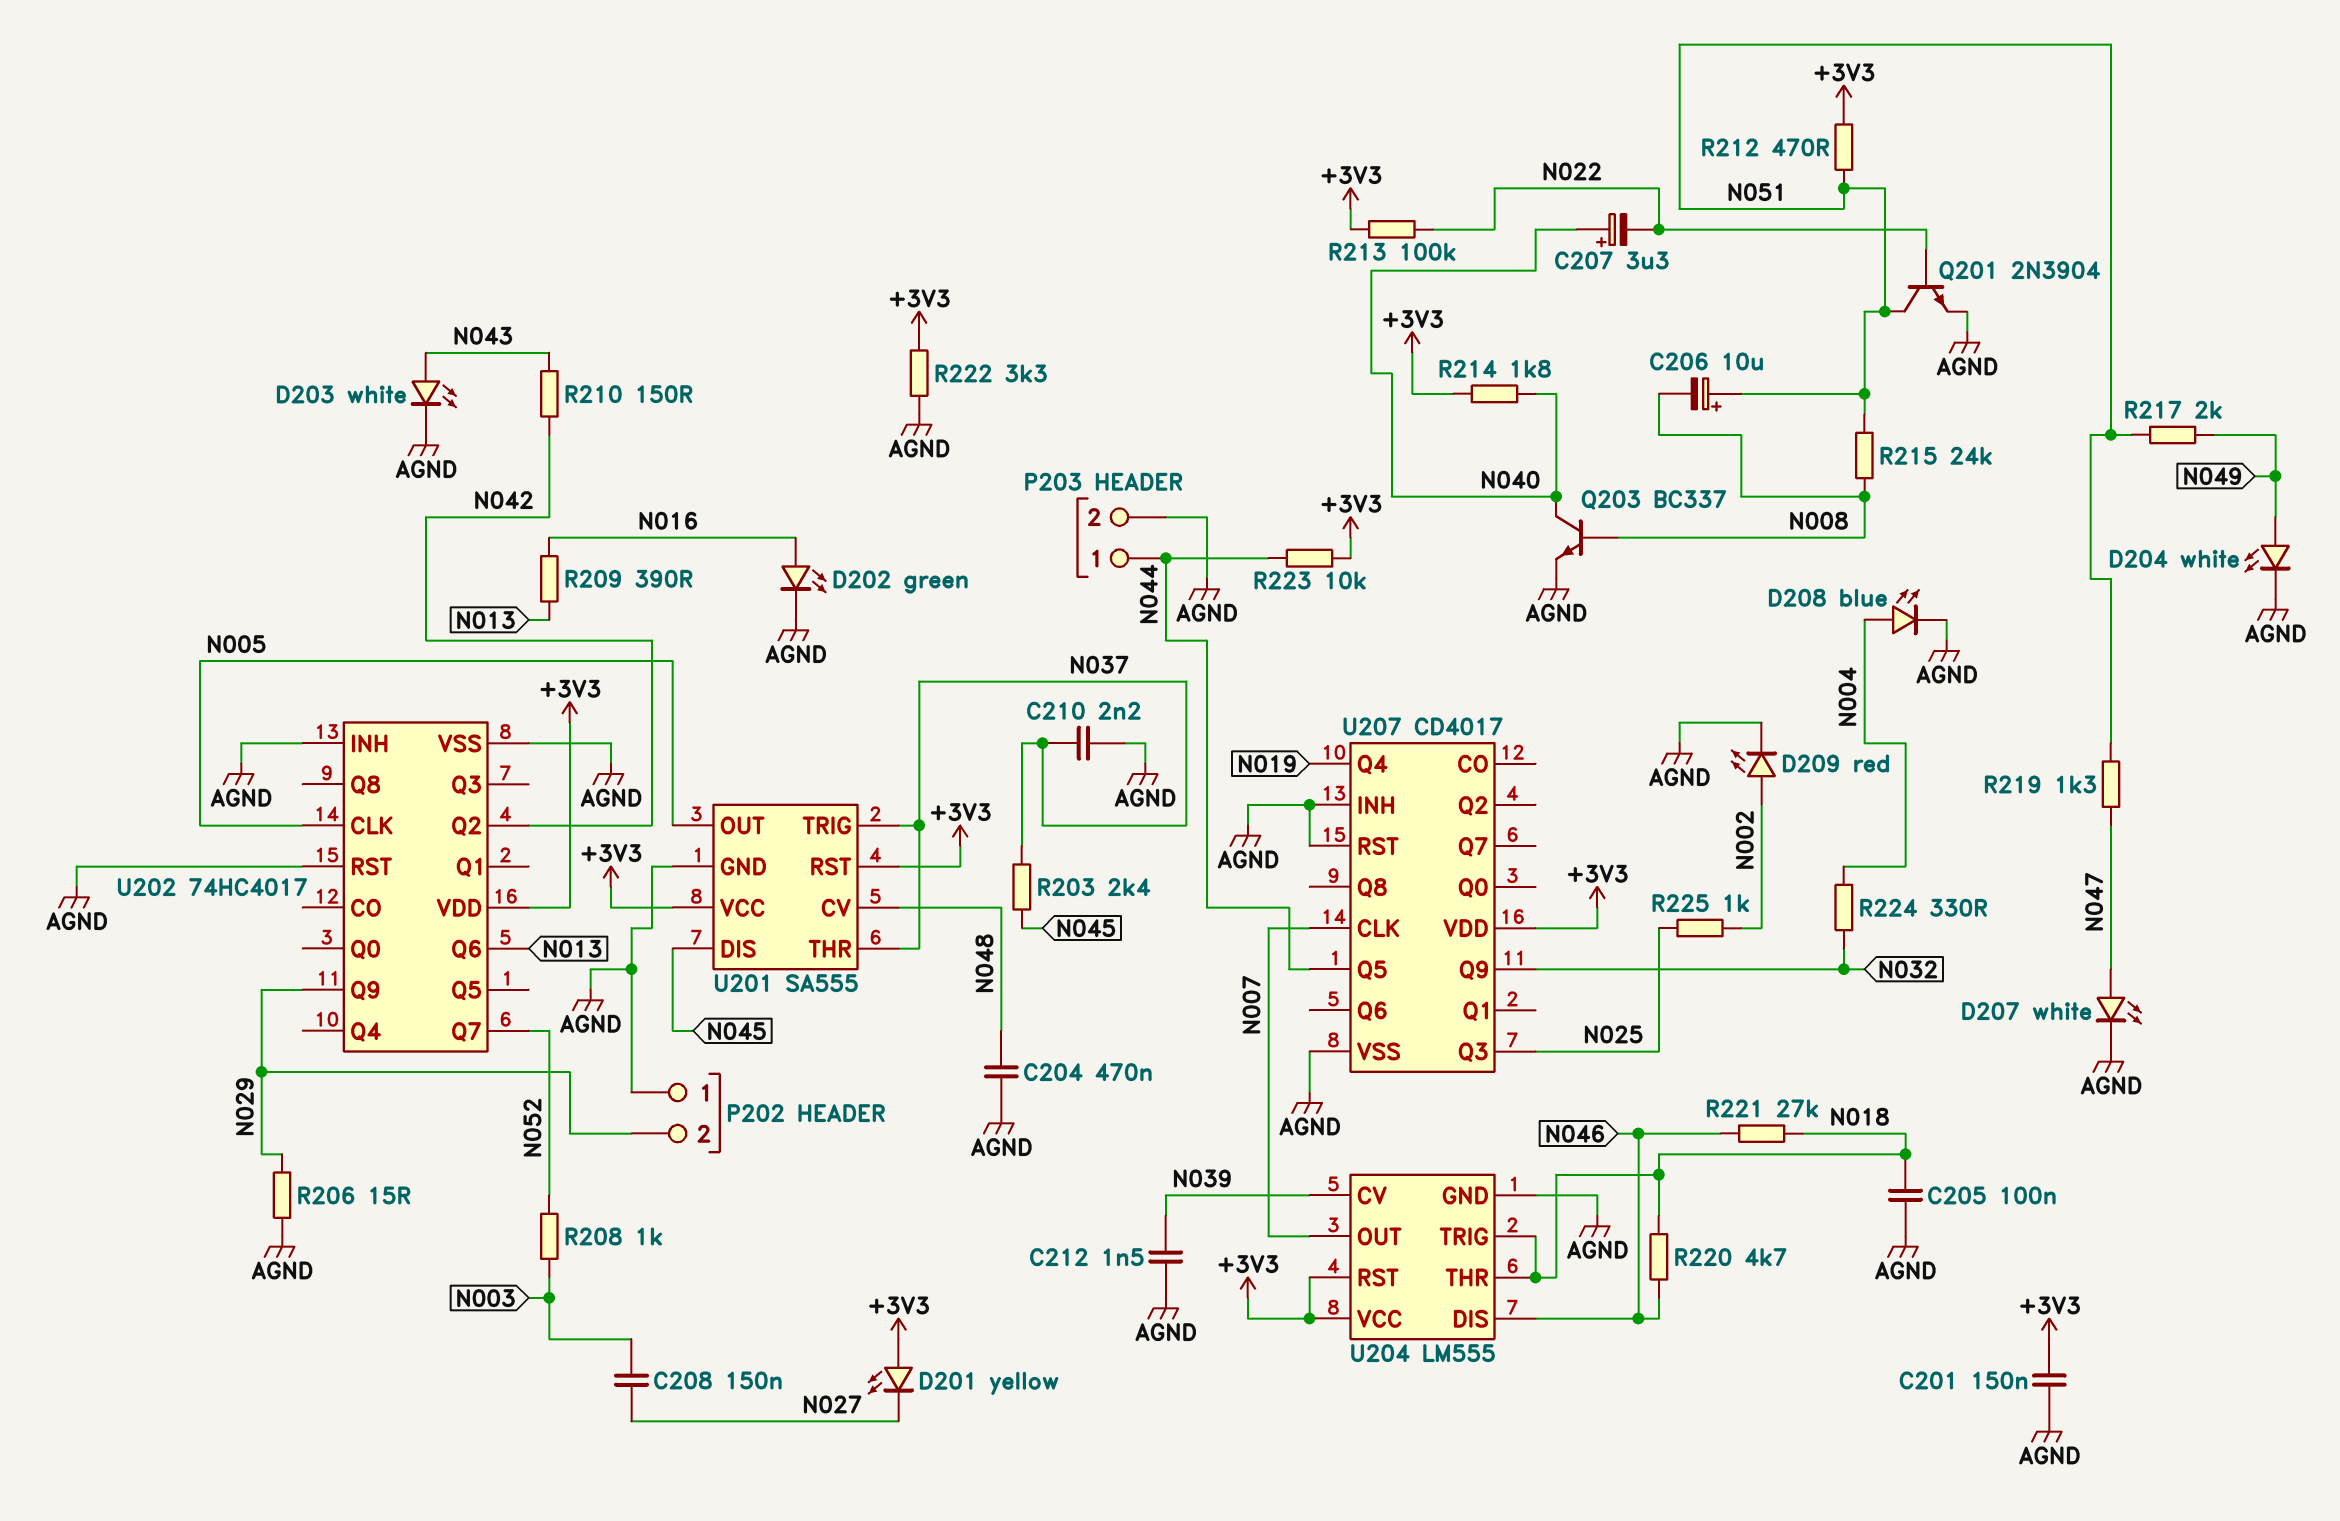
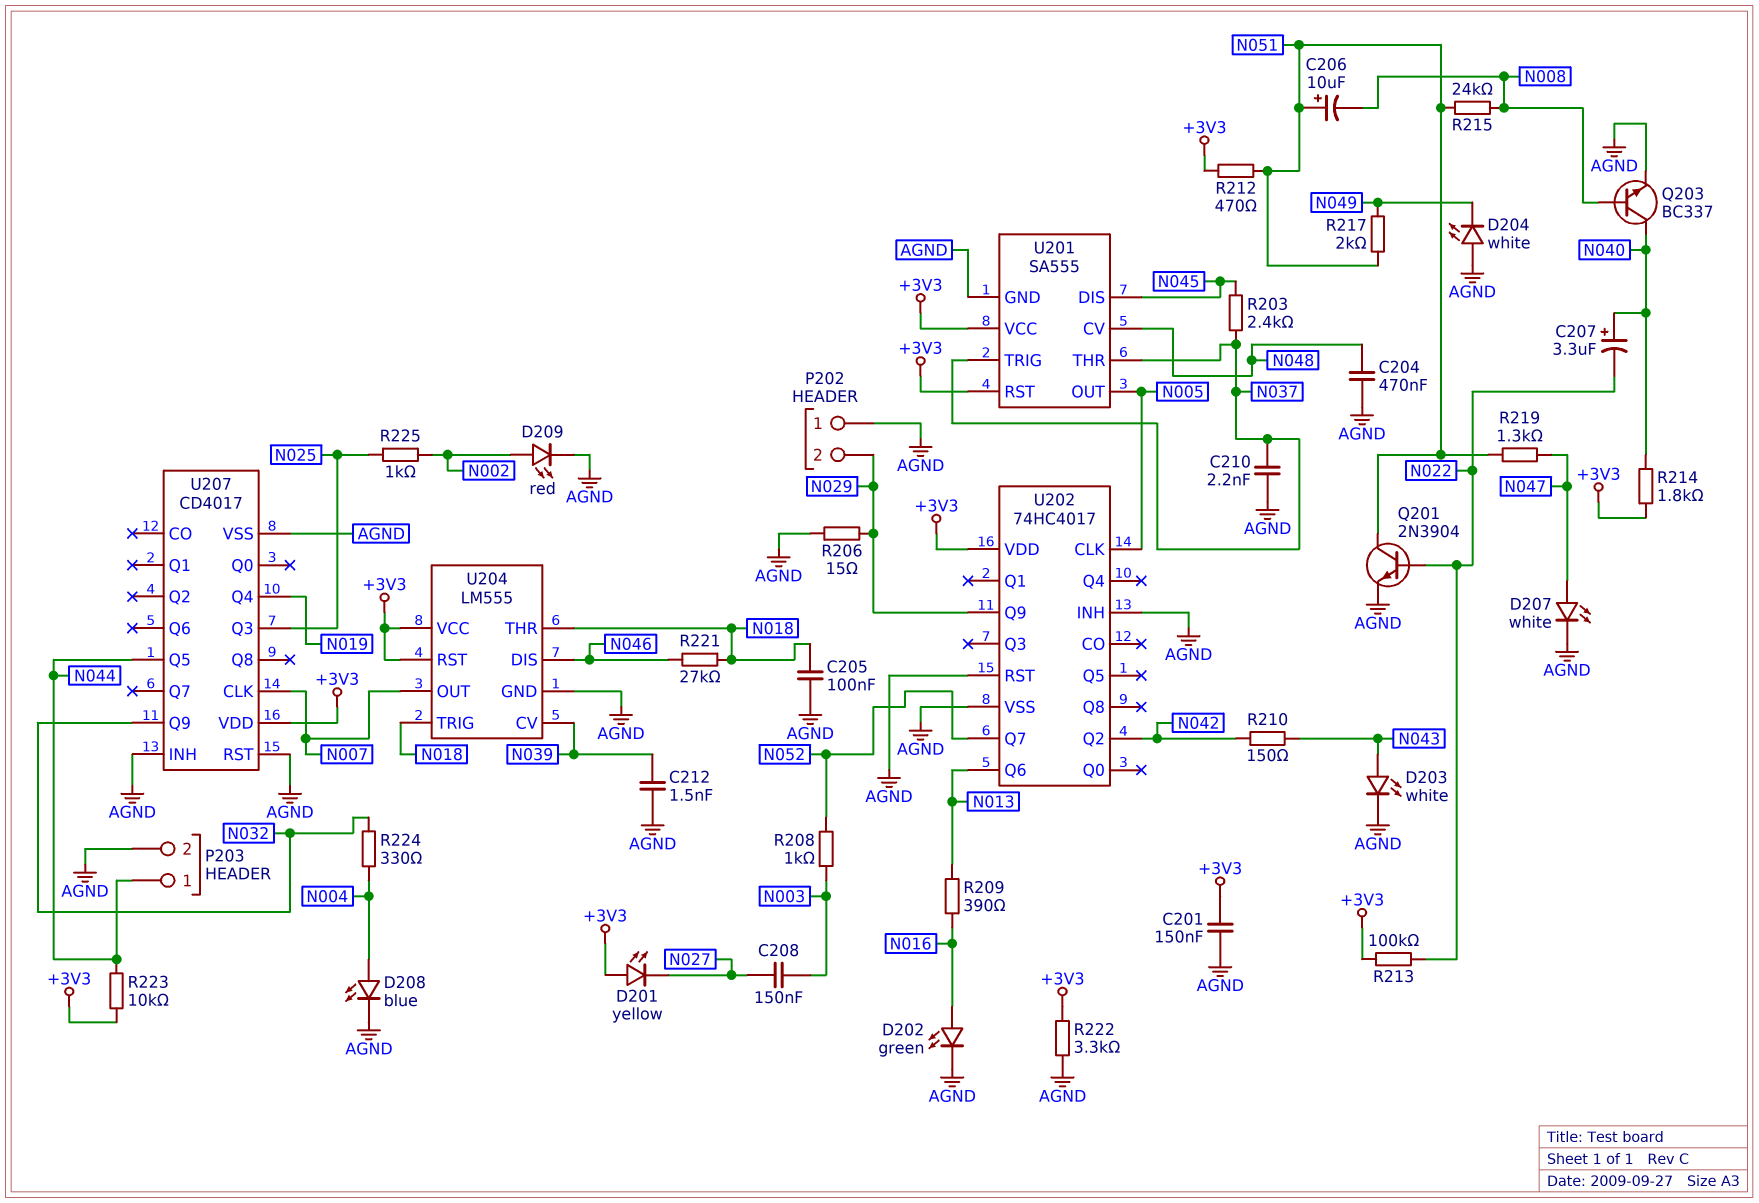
D204: LED white (A N049, K AGND) -> LED white (A AGND, K N049)
R220: 4.7k (N018, N046) -> none

